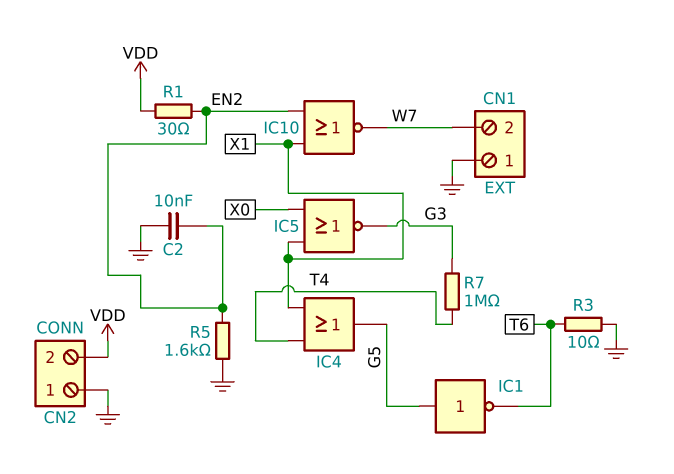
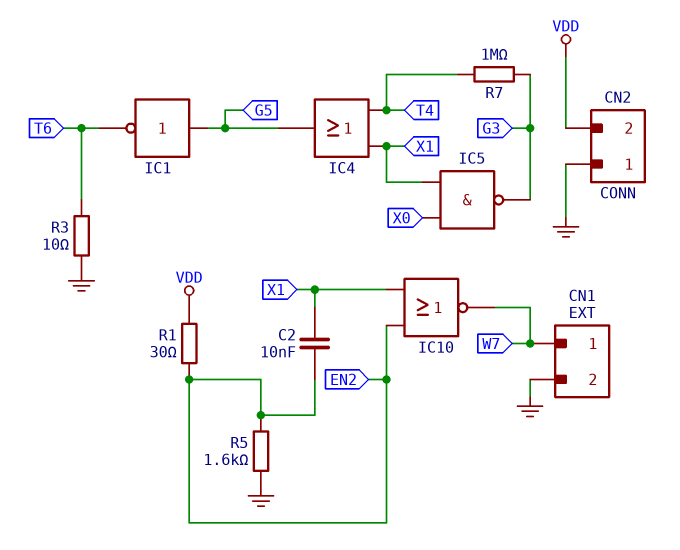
C2: 10nF (EN2, GND) -> 10nF (EN2, X1)
CN1 pin 1: GND -> W7
CN1 pin 2: W7 -> GND
IC5: NOR (in X0, in X1, out G3) -> NAND (in X0, in X1, out G3)

